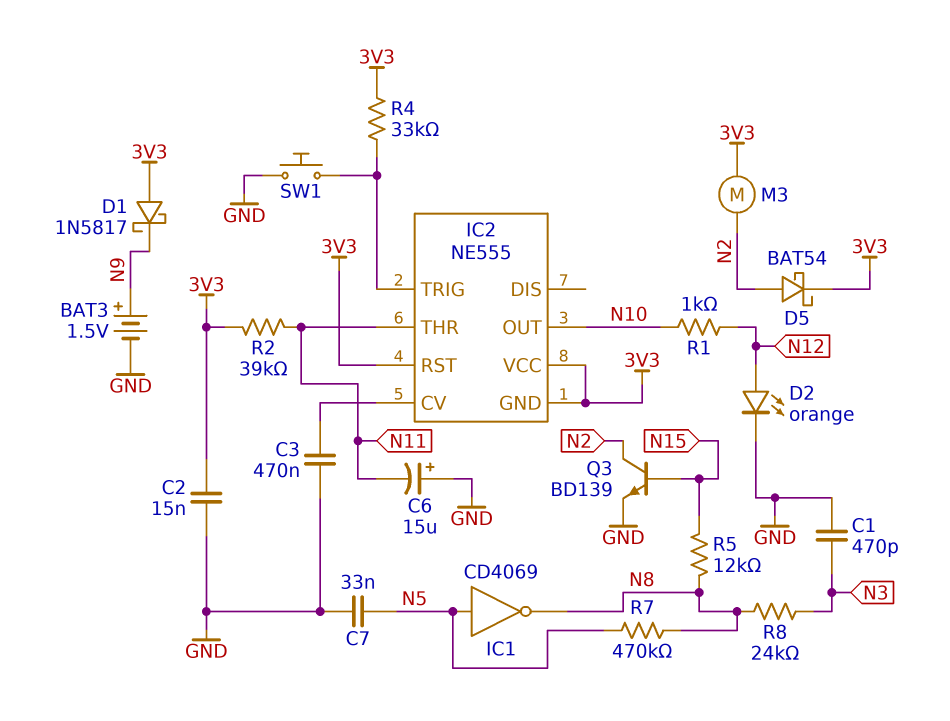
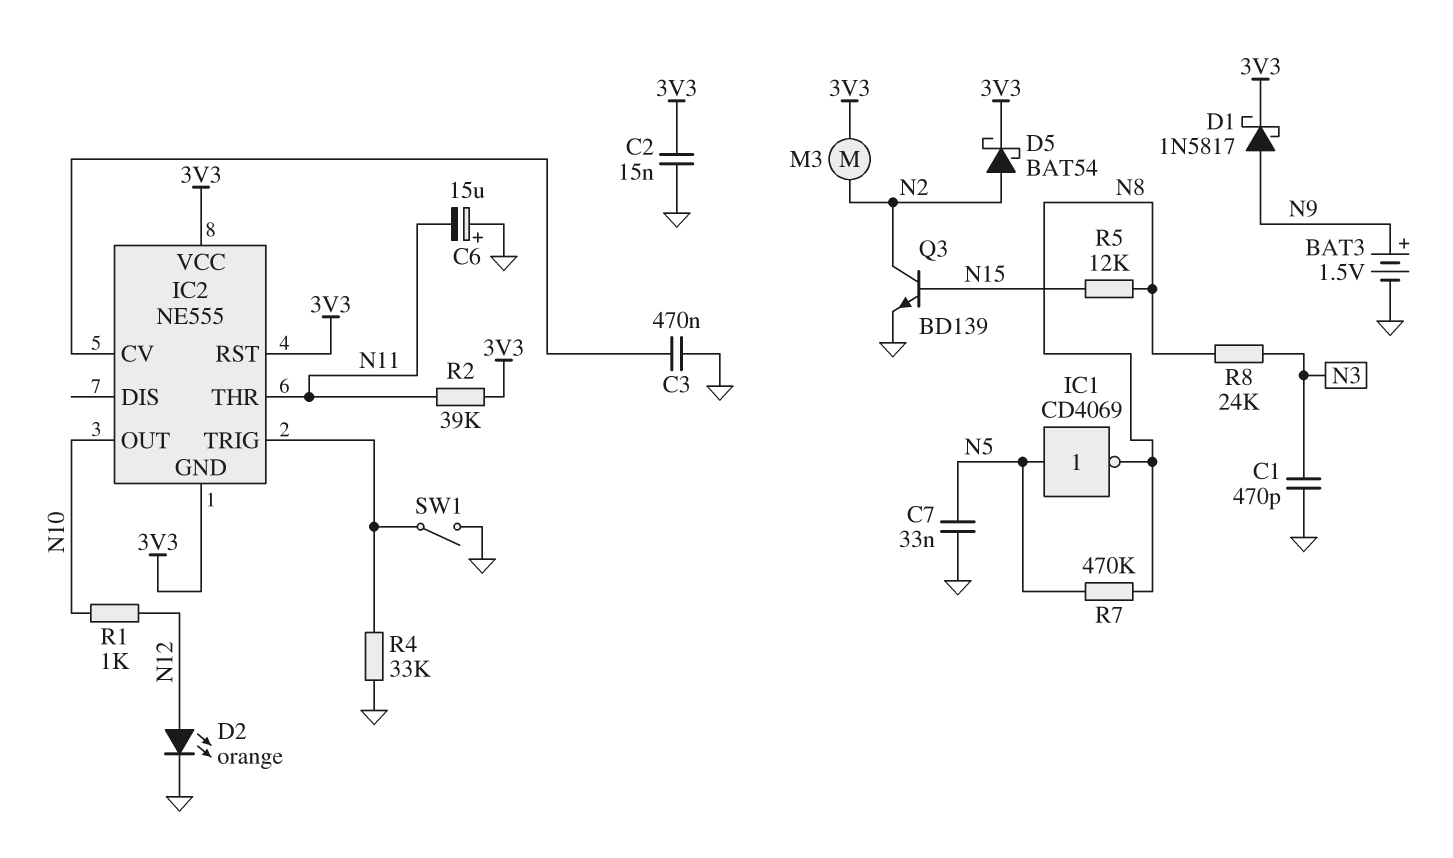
D1: schottky 1N5817 (A 3V3, K N9) -> schottky 1N5817 (A N9, K 3V3)
R4: 33k (3V3, IC2/TRIG) -> 33k (GND, IC2/TRIG)
SW1: button (GND, IC2/TRIG) -> switch (GND, IC2/TRIG)

